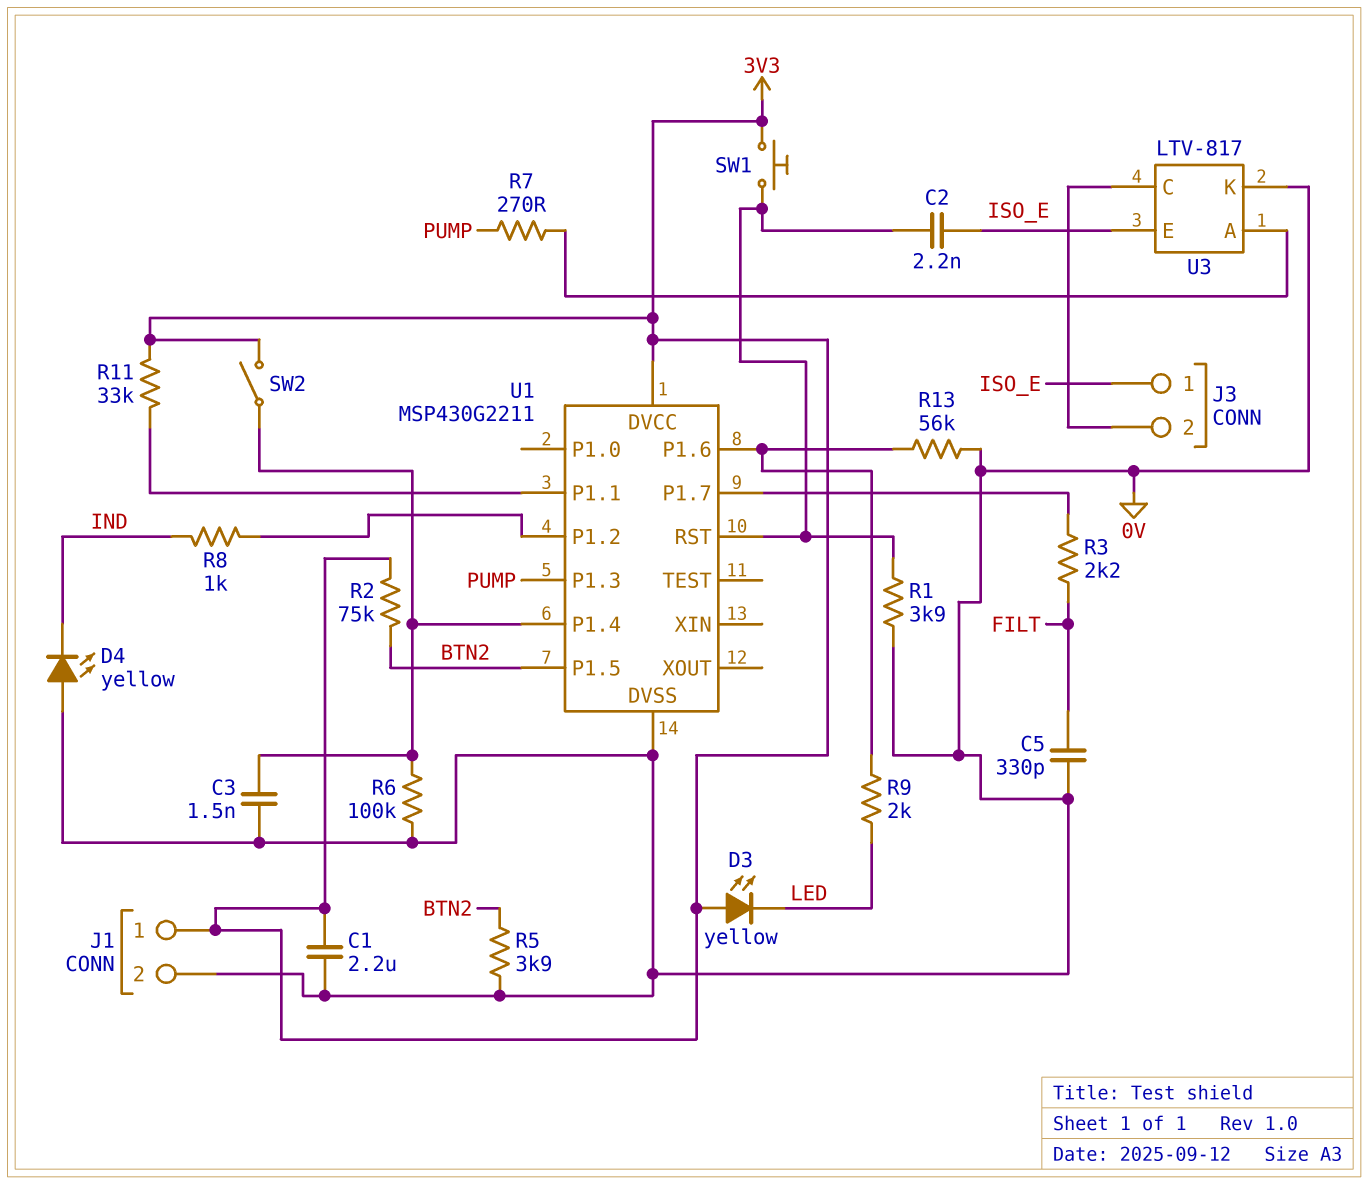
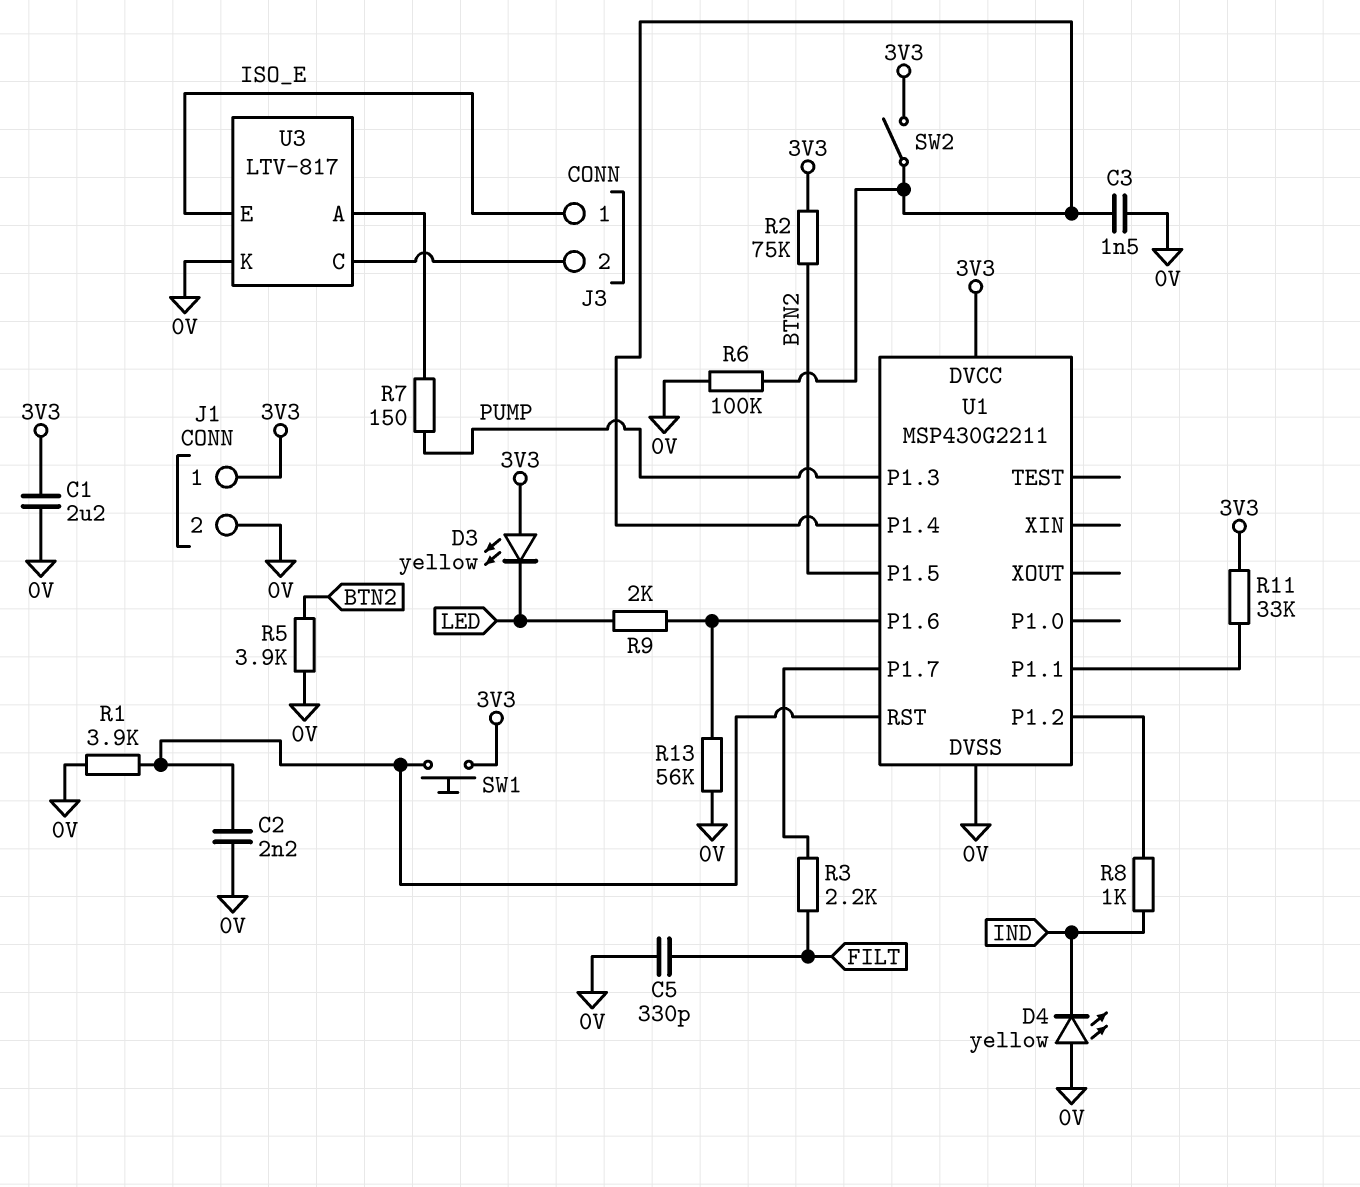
C2: 2.2nF (ISO_E, U1/RST) -> 2.2nF (0V, U1/RST)
R7: 270 (PUMP, U3/A) -> 150 (PUMP, U3/A)

